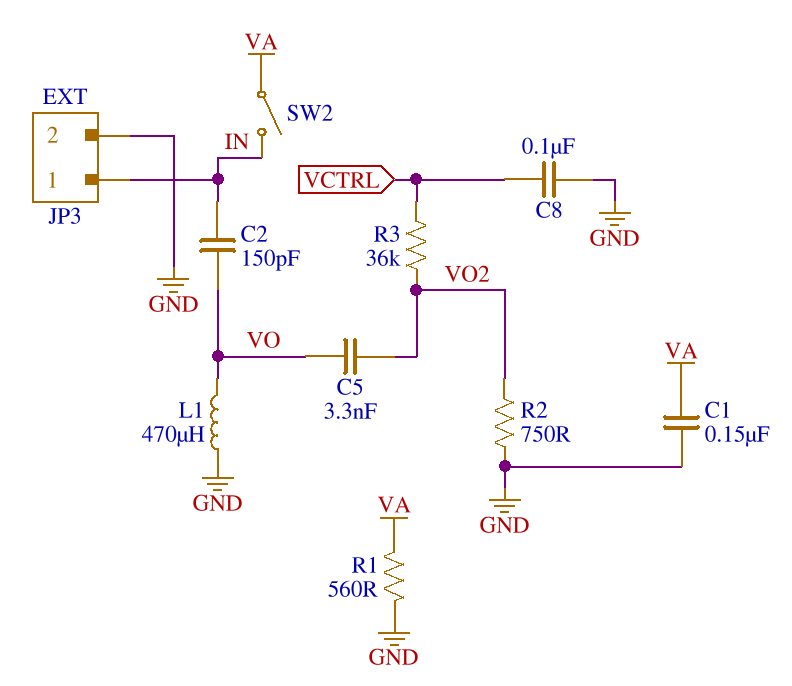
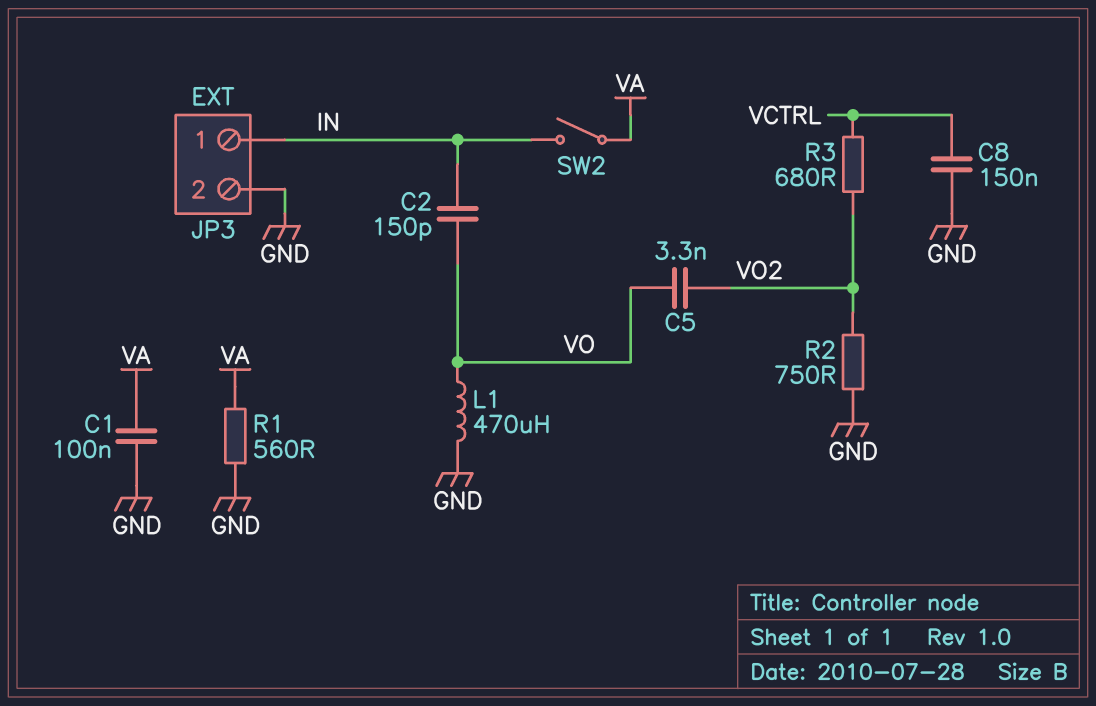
C1: 150nF (GND, VA) -> 100nF (GND, VA)
C8: 100nF (GND, VCTRL) -> 150nF (GND, VCTRL)
R3: 36k (VCTRL, VO2) -> 680 (VCTRL, VO2)

